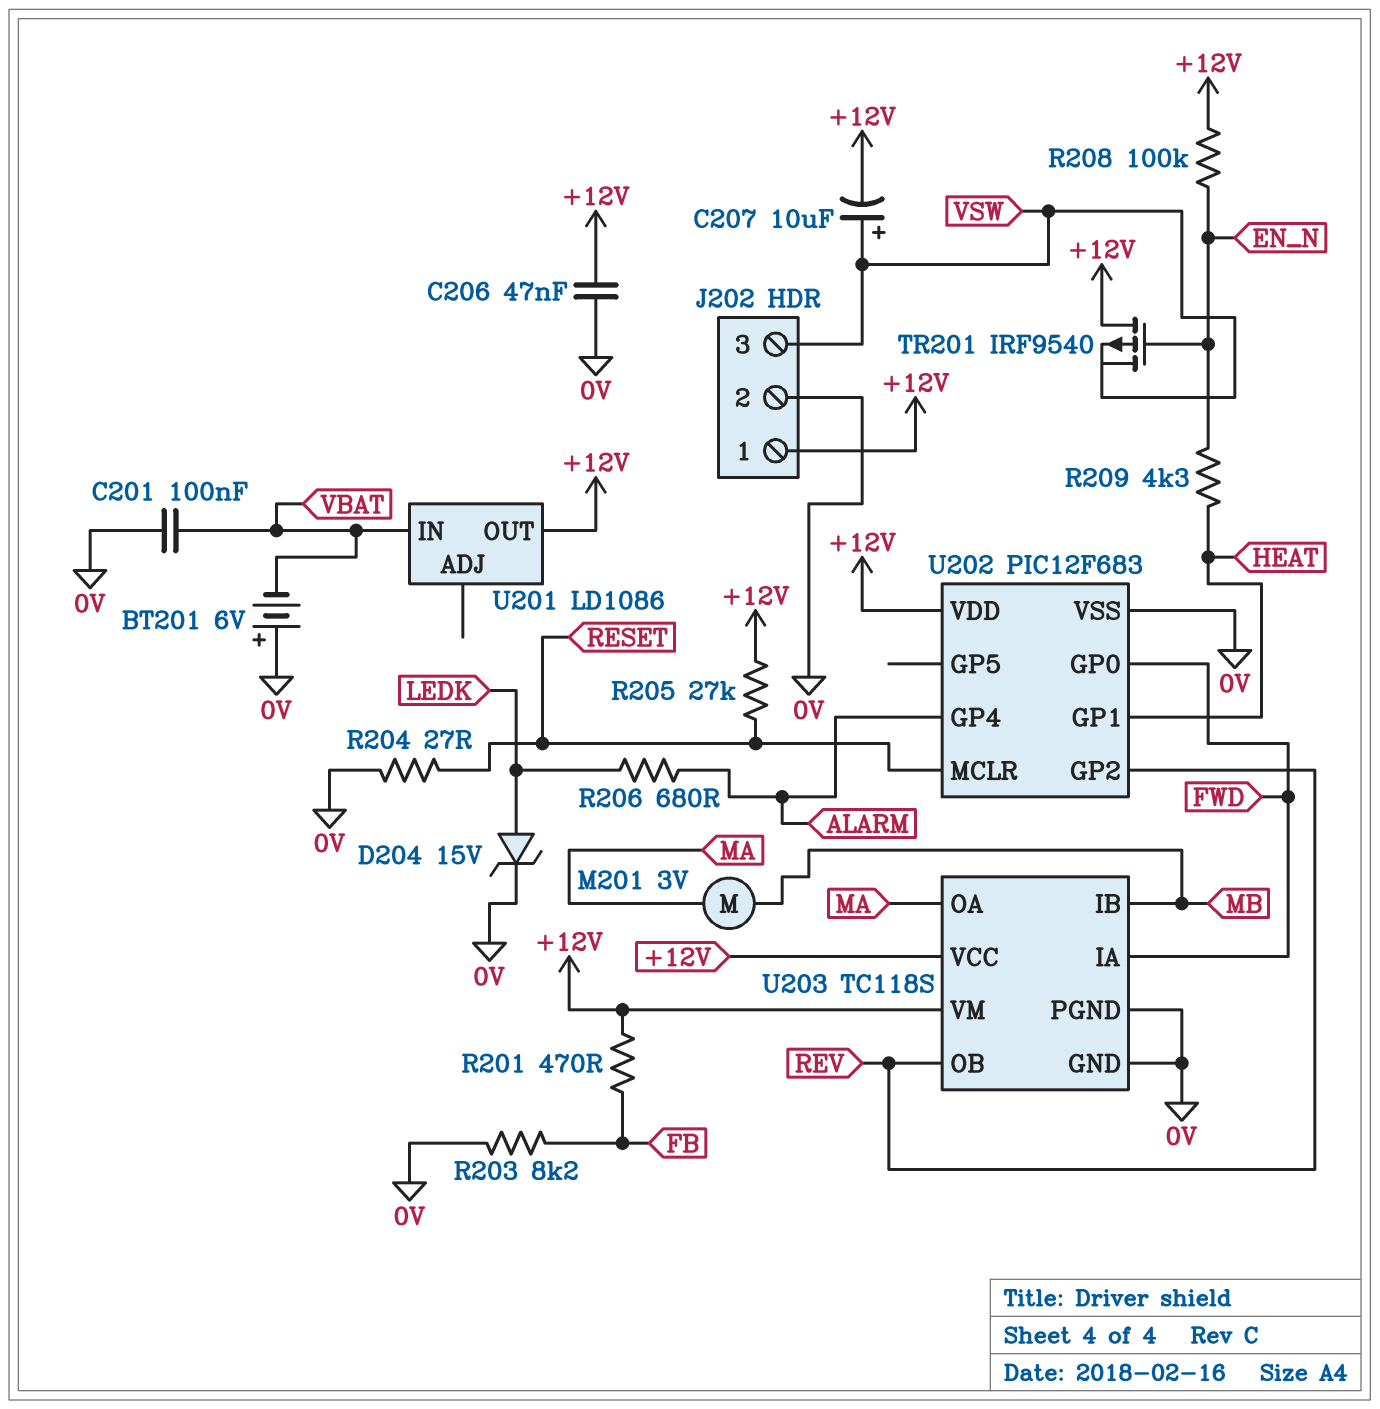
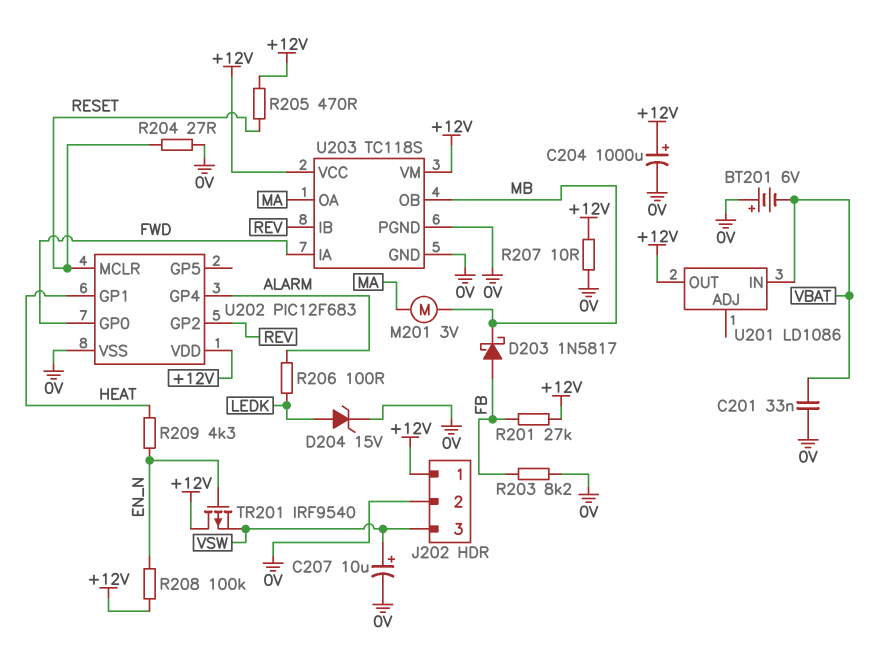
C201: 100nF (0V, VBAT) -> 33nF (0V, VBAT)
C204: none -> 1000uF (plus +12V, minus 0V)
C206: 47nF (+12V, 0V) -> none
C207: 10uF (plus VSW, minus +12V) -> 10uF (plus VSW, minus 0V)
D203: none -> schottky 1N5817 (A FB, K MB)
R201: 470 (+12V, FB) -> 27k (+12V, FB)
R205: 27k (+12V, RESET) -> 470 (+12V, RESET)
R206: 680 (ALARM, LEDK) -> 100 (ALARM, LEDK)
R207: none -> 10 (+12V, 0V)
U203 pin IB: MB -> REV
U203 pin OB: REV -> MB

